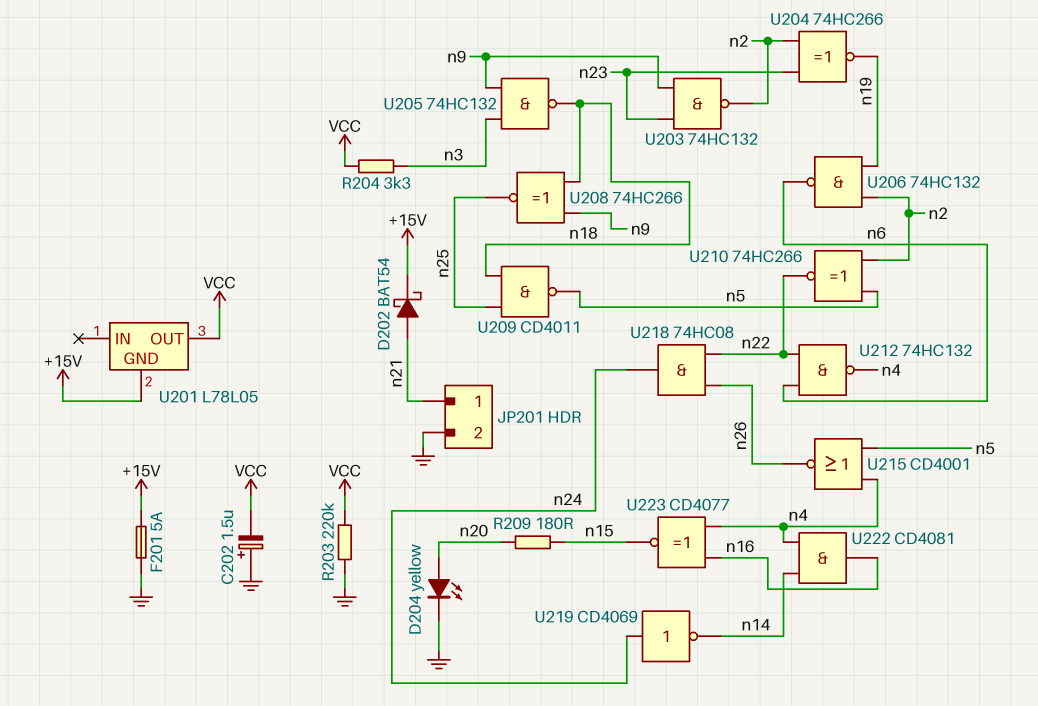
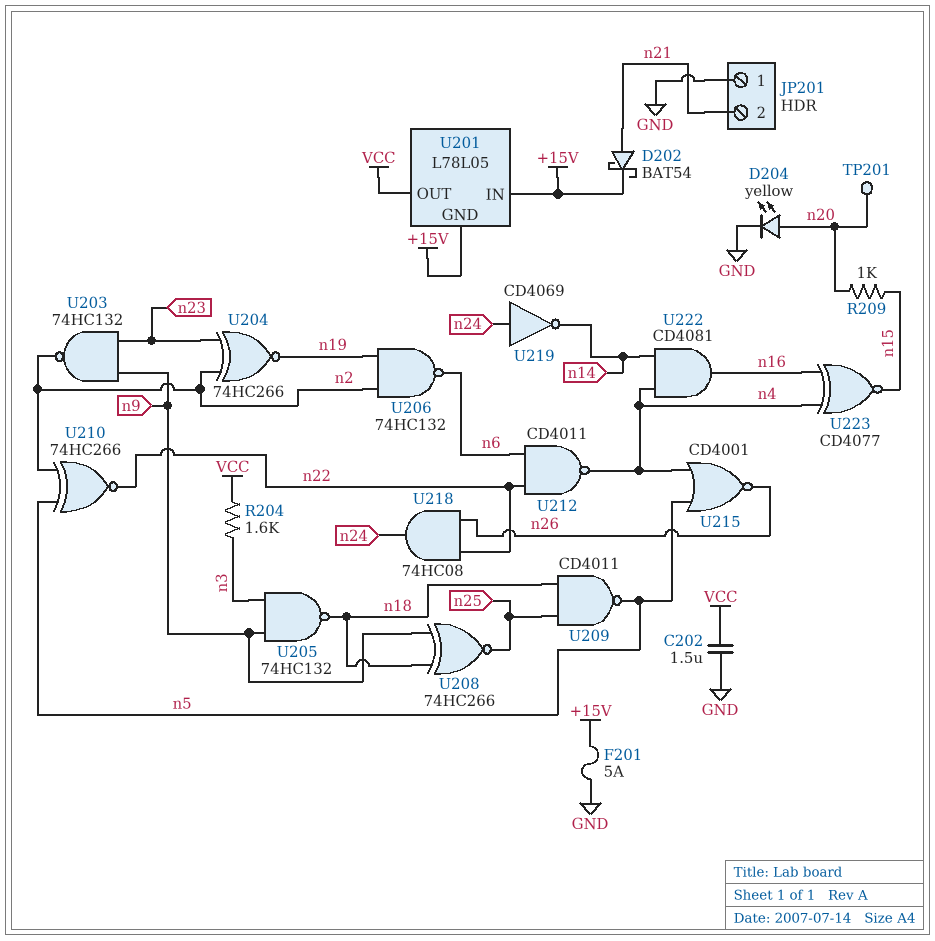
C202: 1.5uF (plus GND, minus VCC) -> 1.5uF (GND, VCC)
JP201 pin 1: n21 -> GND
JP201 pin 2: GND -> n21
R203: 220k (GND, VCC) -> none
R204: 3.3k (VCC, n3) -> 1.6k (VCC, n3)
R209: 180 (n15, n20) -> 1k (n15, n20)
TP201: none -> test point (n20)
U201 pin IN: none -> +15V
U212: NAND 74HC132 (in n6, in n22, out n4) -> NAND CD4011 (in n6, in n22, out n4)

